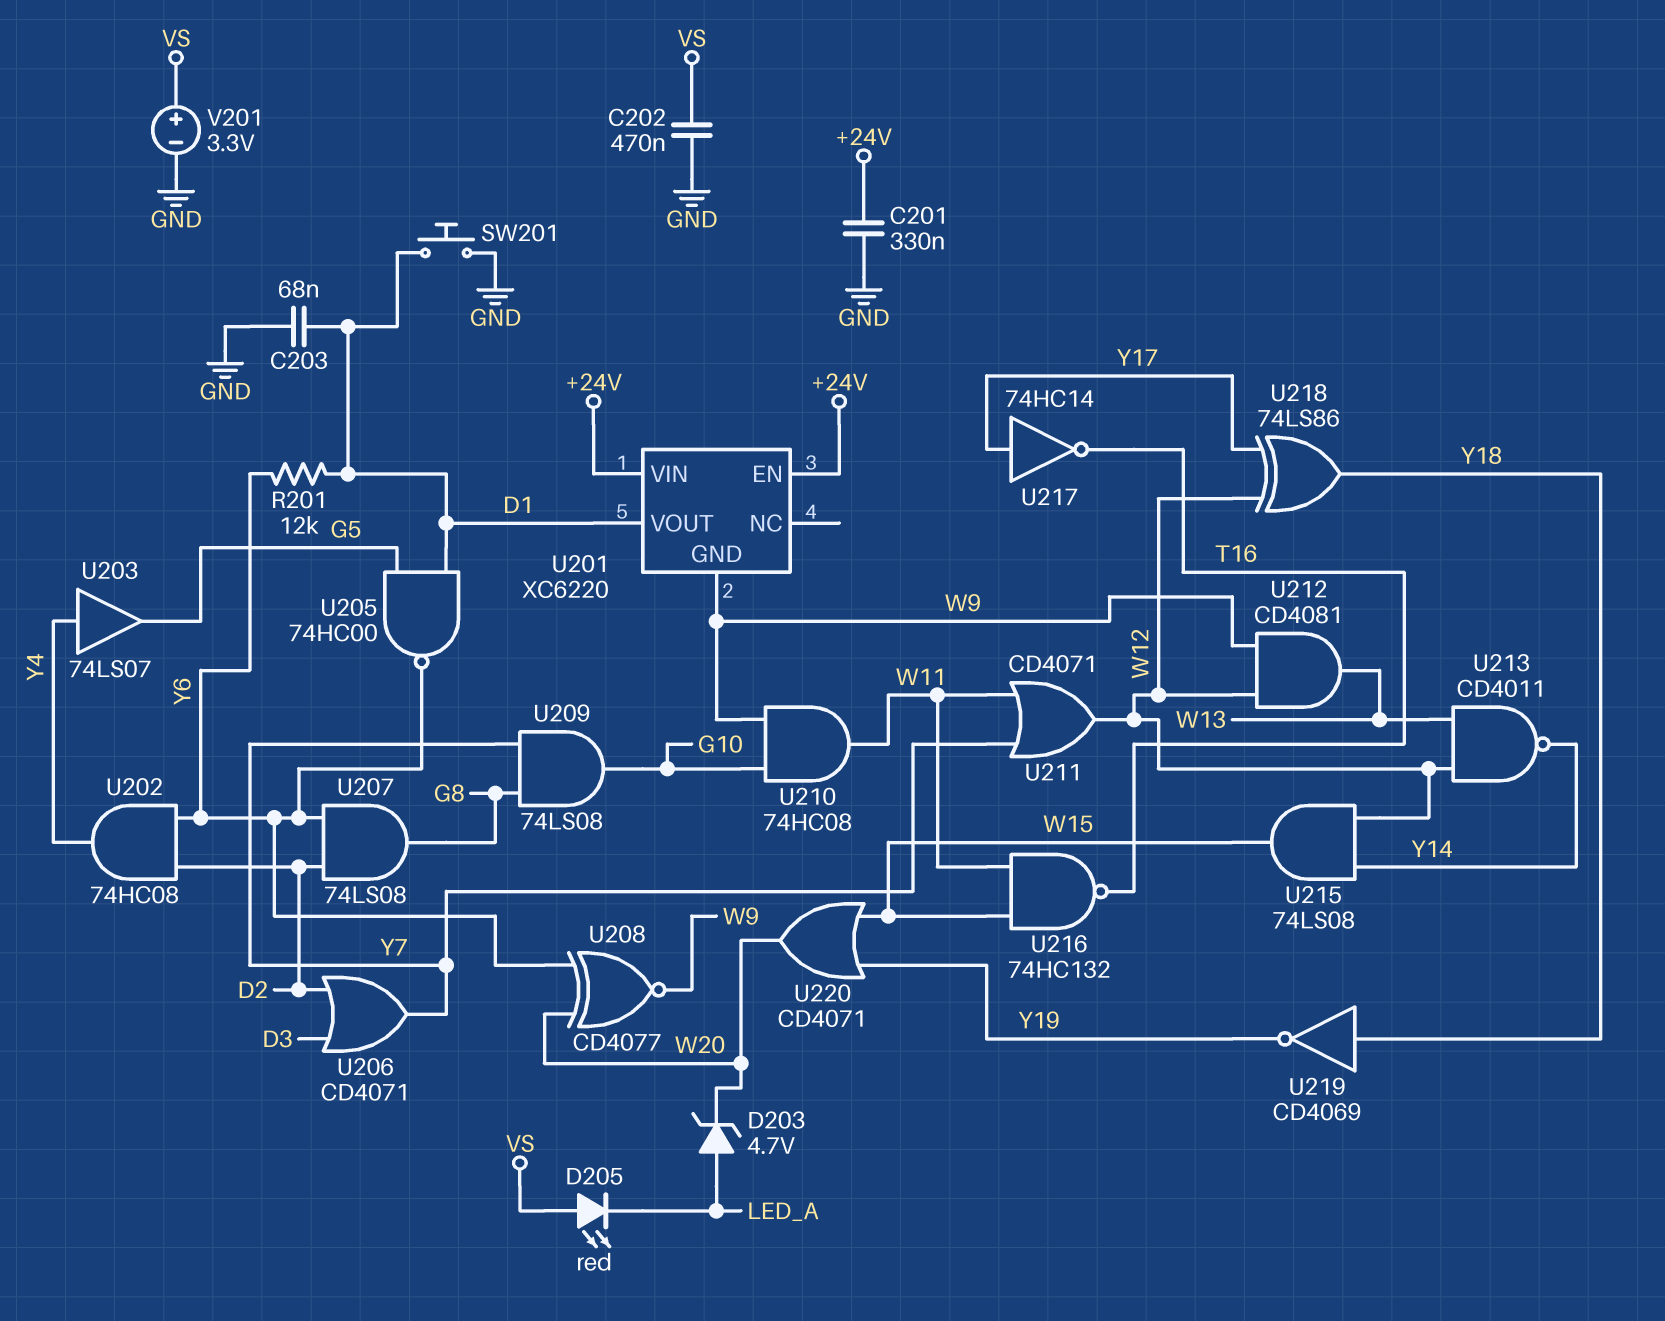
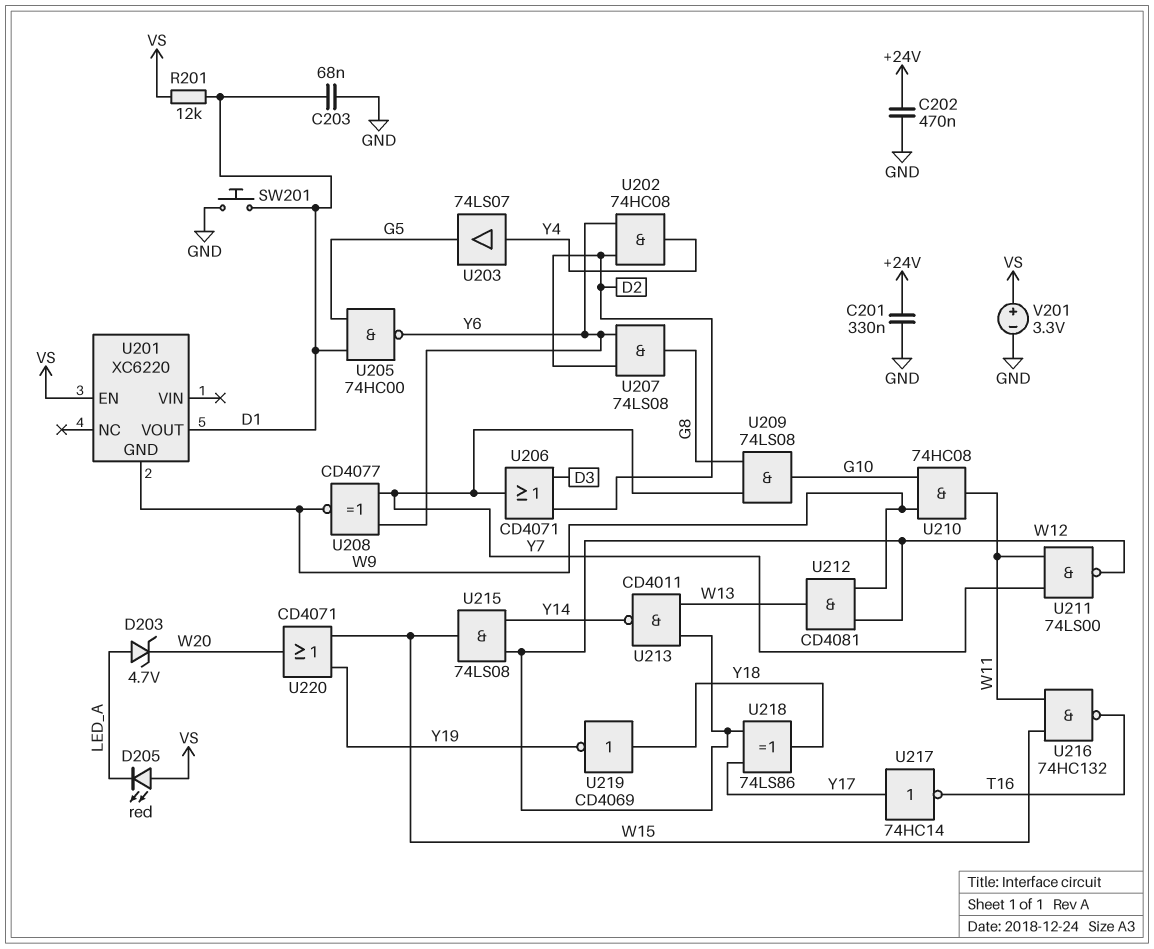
C202: 470nF (GND, VS) -> 470nF (+24V, GND)
R201: 12k (D1, Y6) -> 12k (D1, VS)
U201 pin EN: +24V -> VS
U201 pin VIN: +24V -> none
U208: XNOR CD4077 (in W20, in Y6, out W9) -> XNOR CD4077 (in Y6, in Y7, out W9)
U211: OR CD4071 (in W11, in Y7, out W12) -> NAND 74LS00 (in W11, in Y7, out W12)

